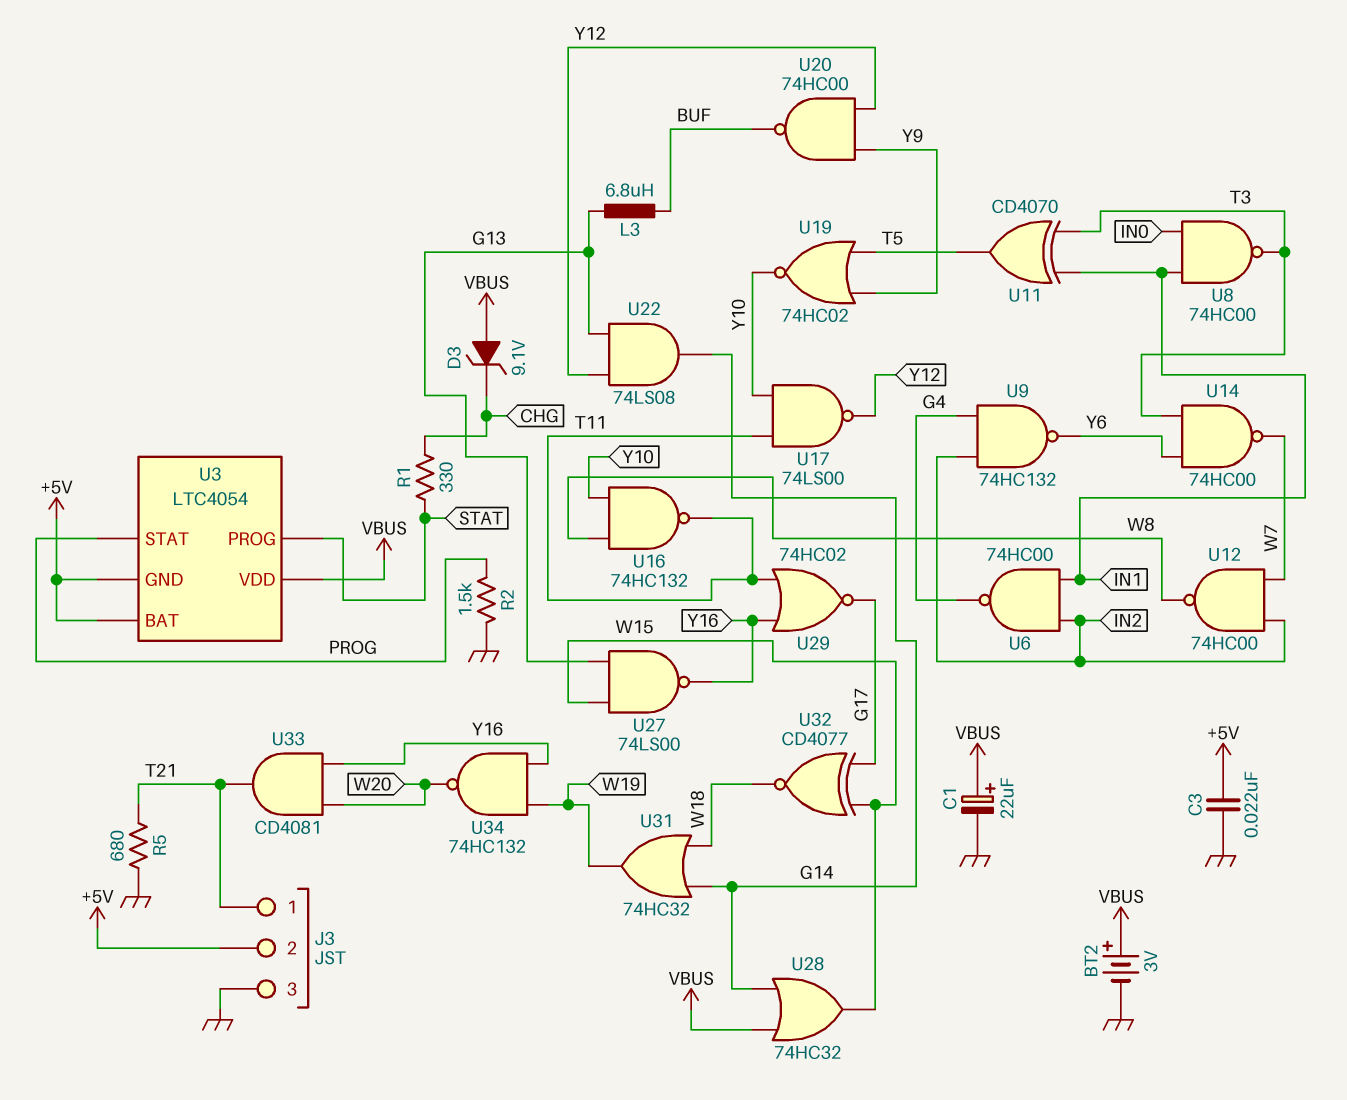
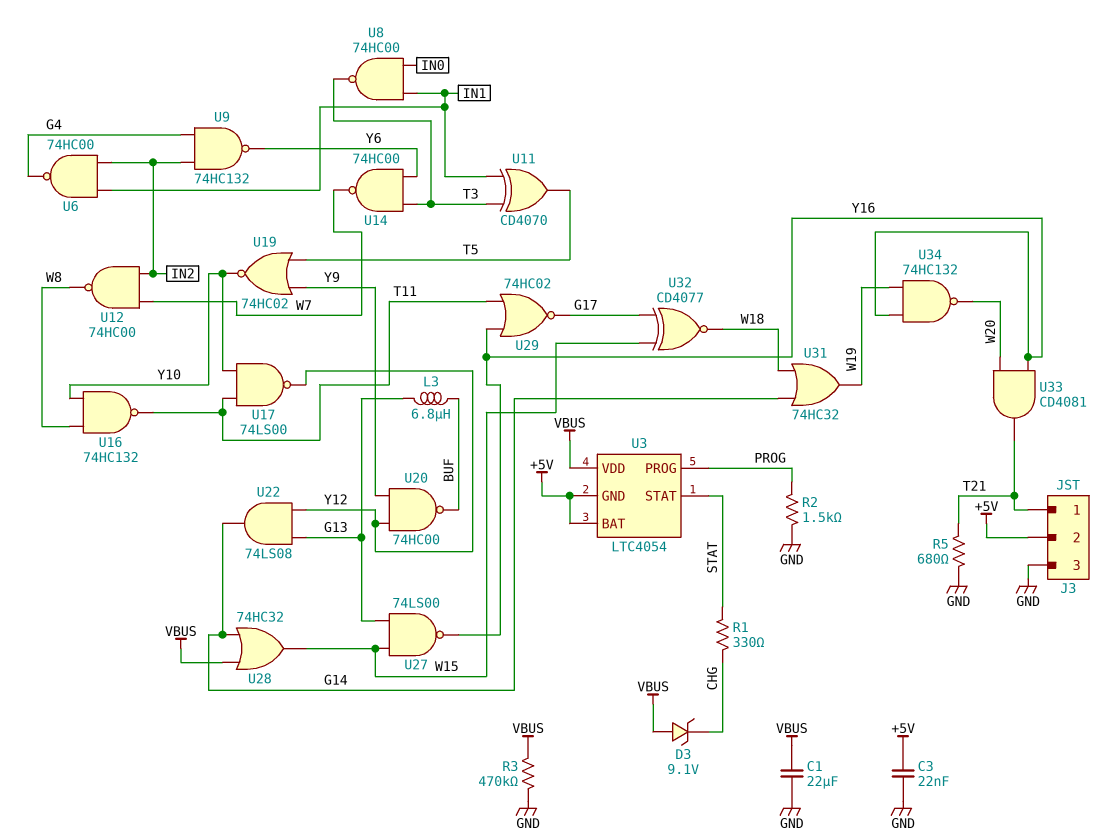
BT2: 3V (plus VBUS, minus GND) -> none
C1: 22uF (plus VBUS, minus GND) -> 22uF (GND, VBUS)
R3: none -> 470k (GND, VBUS)
U3 pin PROG: STAT -> PROG
U3 pin STAT: PROG -> STAT

